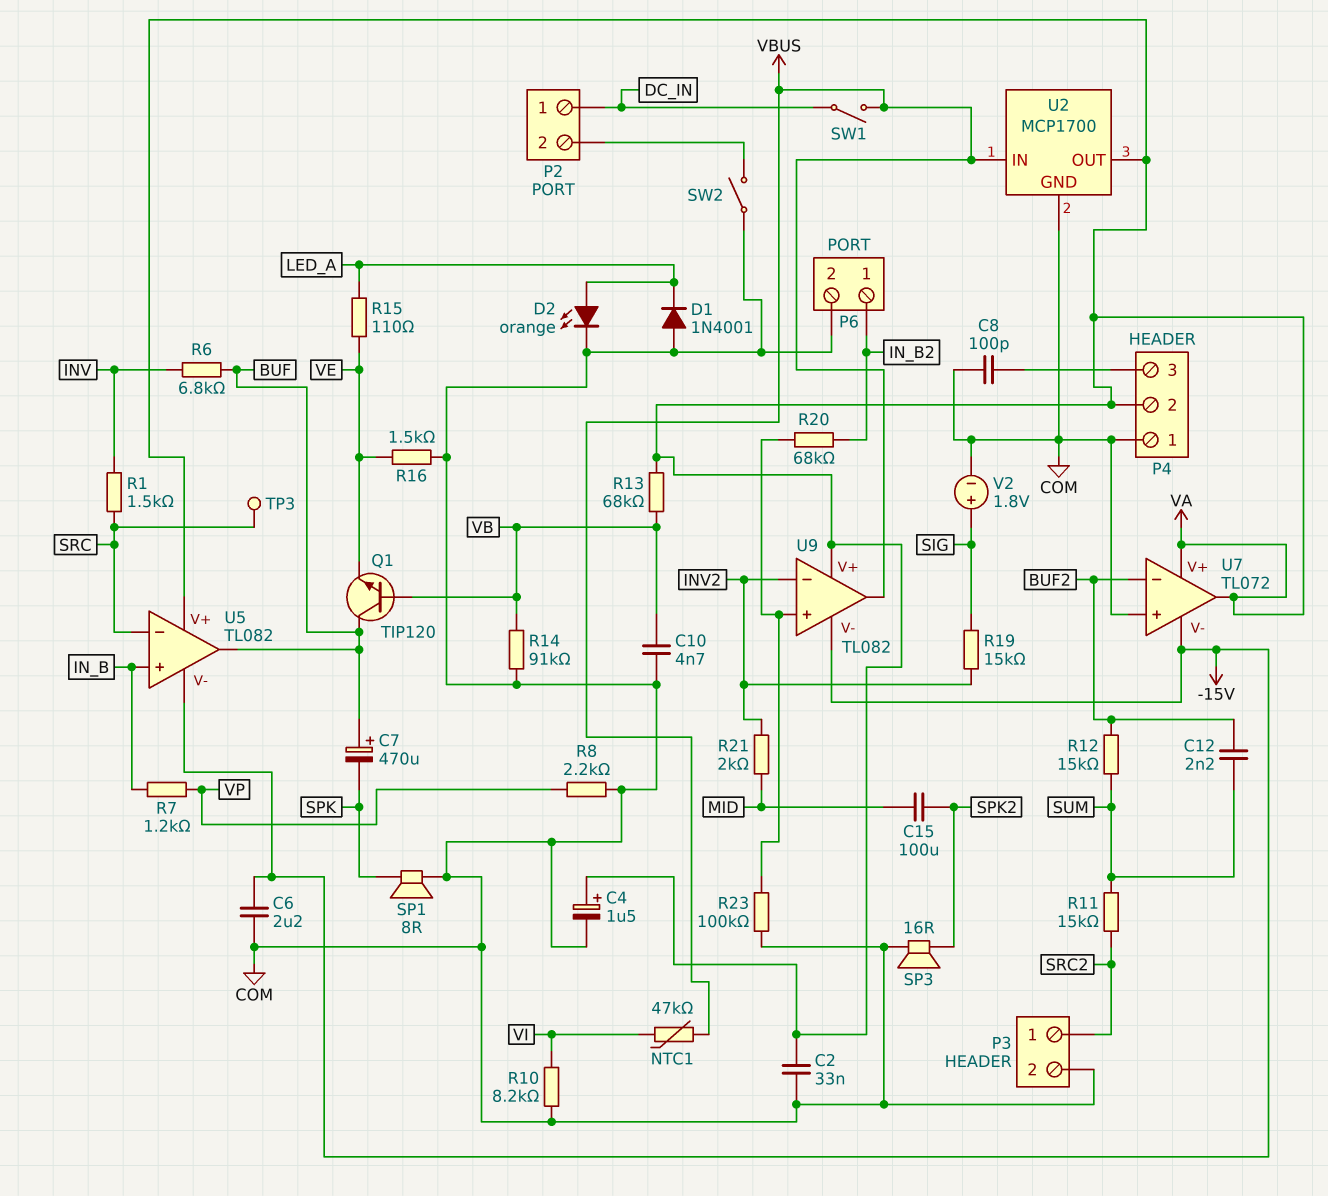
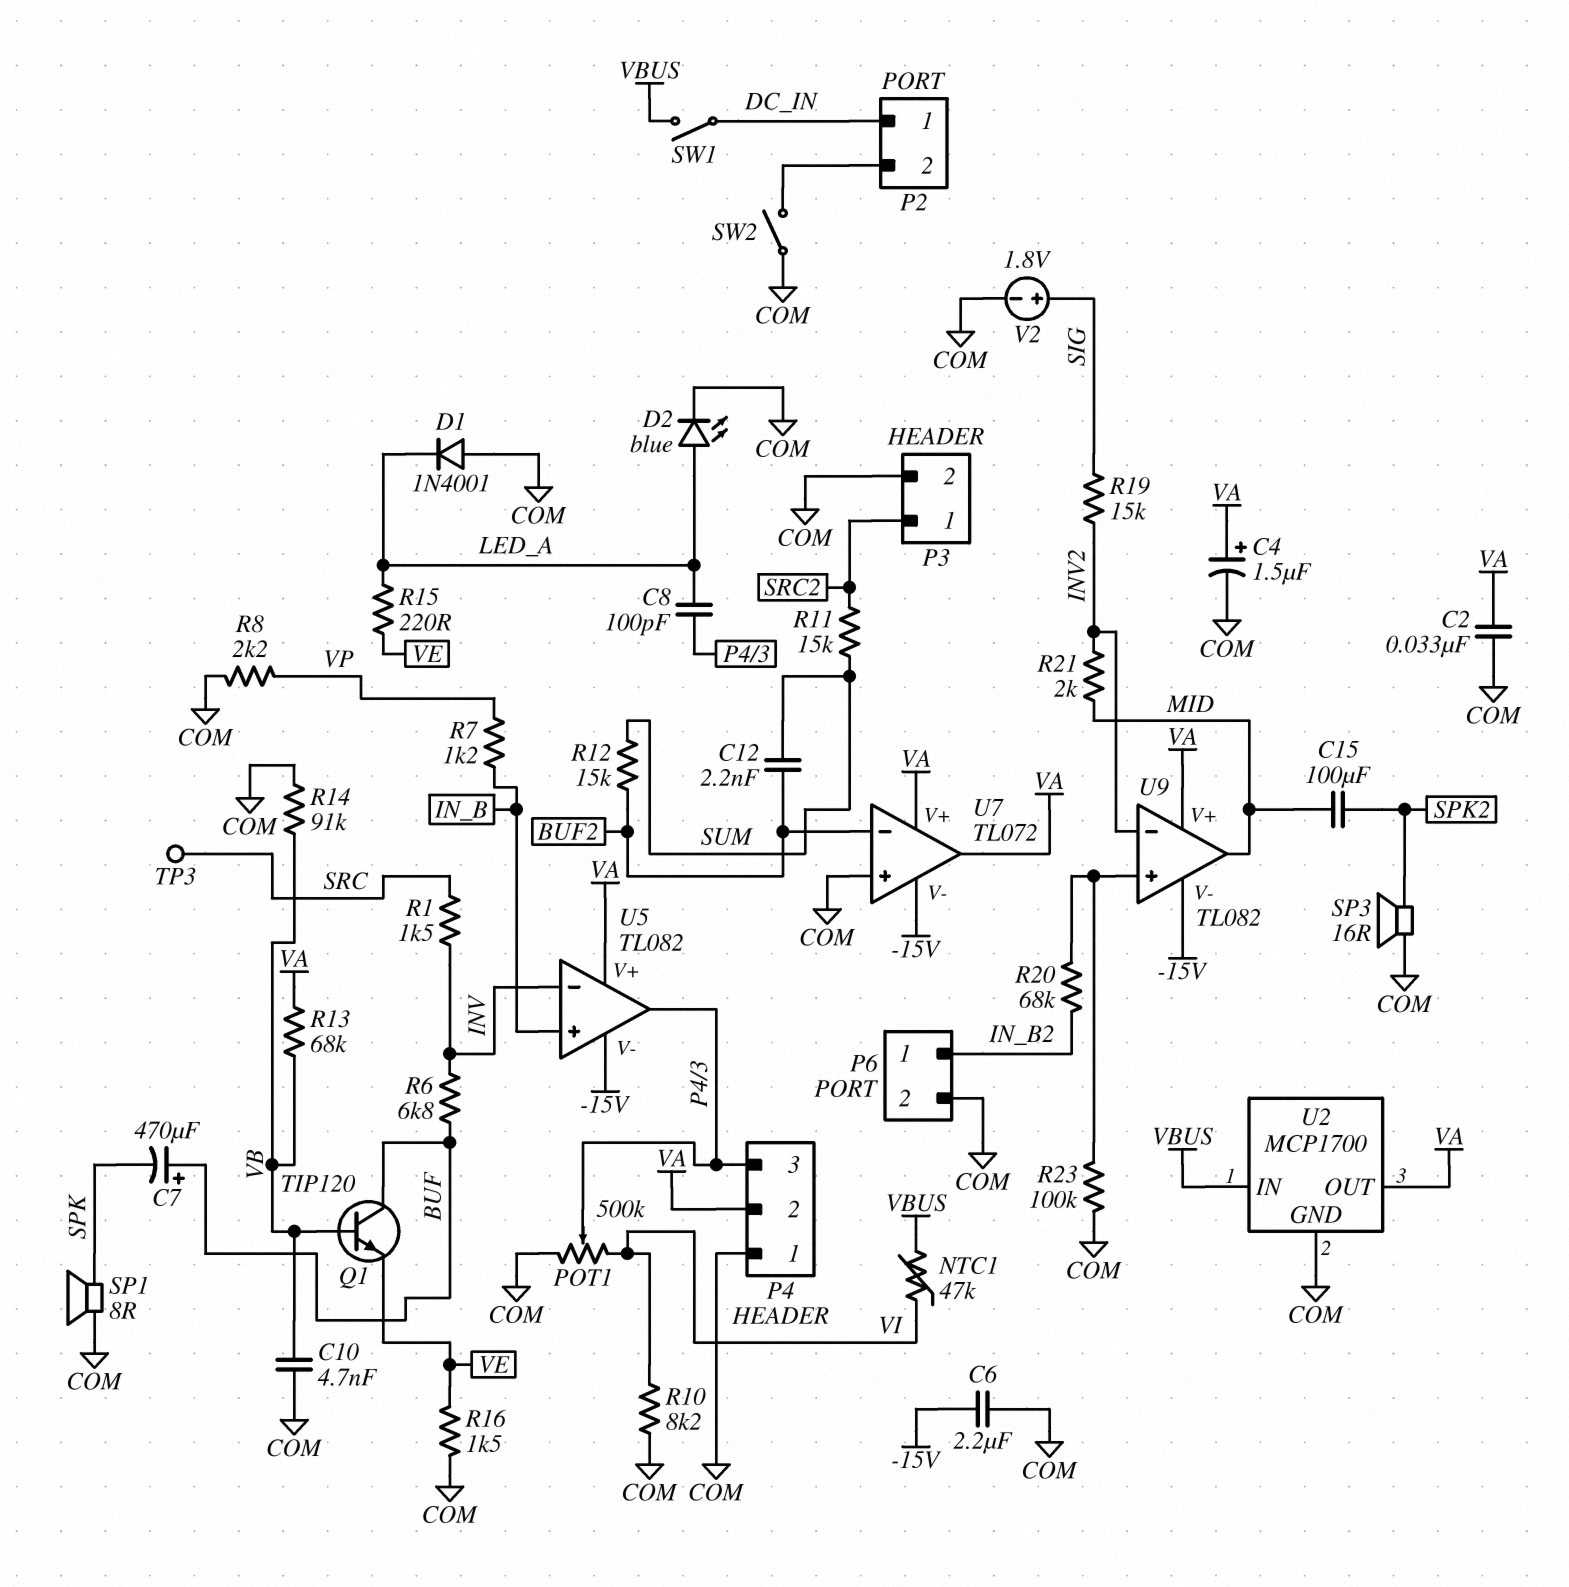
C8: 100pF (COM, P4/3) -> 100pF (LED_A, P4/3)
D2: LED orange (A LED_A, K COM) -> LED blue (A LED_A, K COM)
POT1: none -> 500k (COM, VI, wiper P4/3)
R15: 110 (LED_A, VE) -> 220 (LED_A, VE)
U5 pin in-: SRC -> INV
U5 pin out: BUF -> P4/3
U9 pin out: VBUS -> MID

